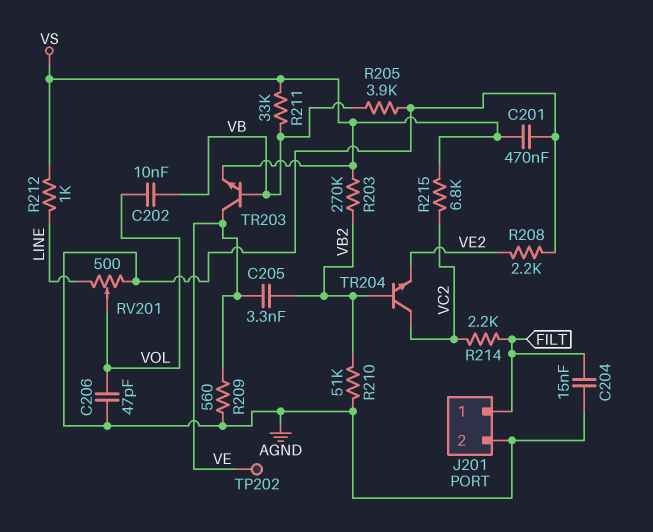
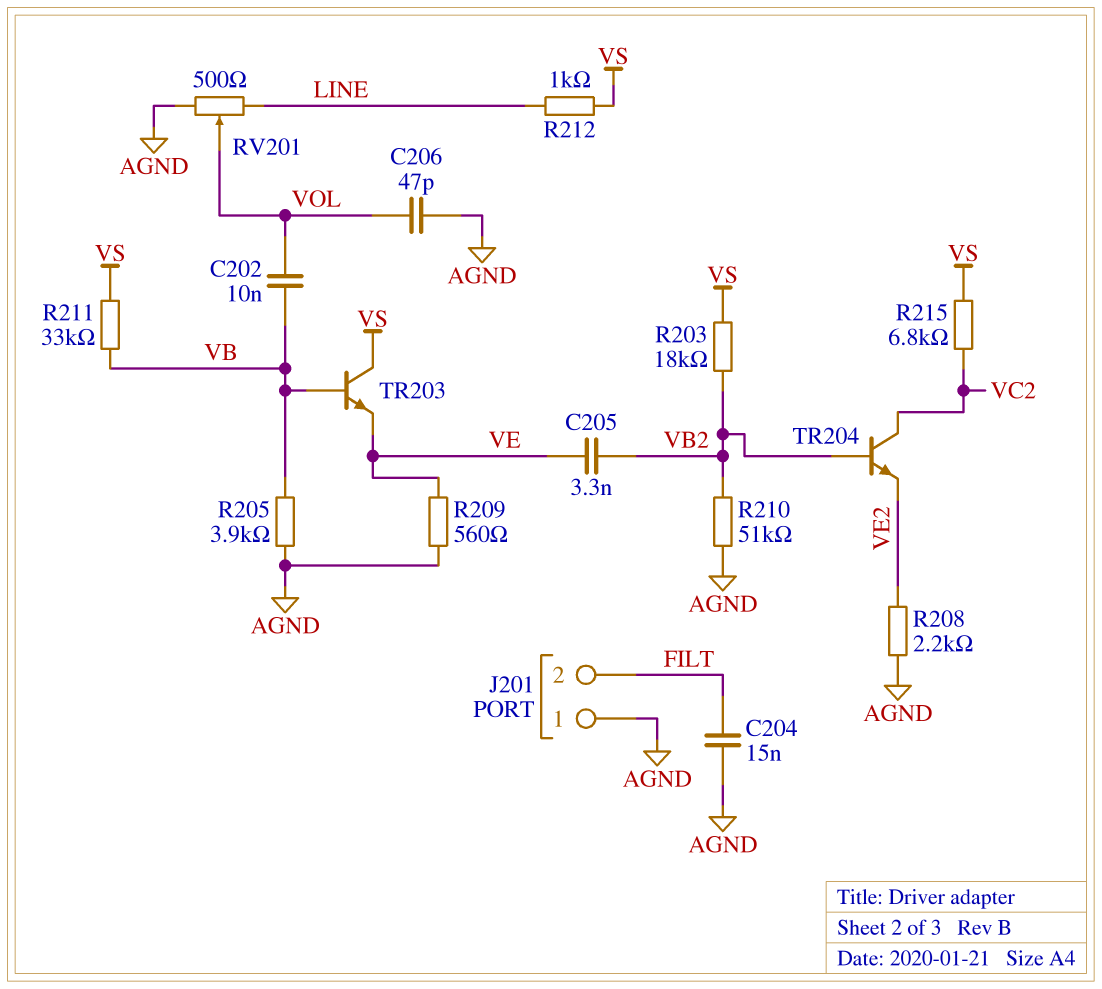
C201: 470nF (AGND, VS) -> none
J201 pin 1: FILT -> AGND
J201 pin 2: AGND -> FILT
R203: 270k (VB2, VS) -> 18k (VB2, VS)
R214: 2.2k (FILT, VC2) -> none
TP202: test point (VE) -> none
TR203: NPN (B VB, C VE, E VS) -> NPN (B VB, C VS, E VE)

